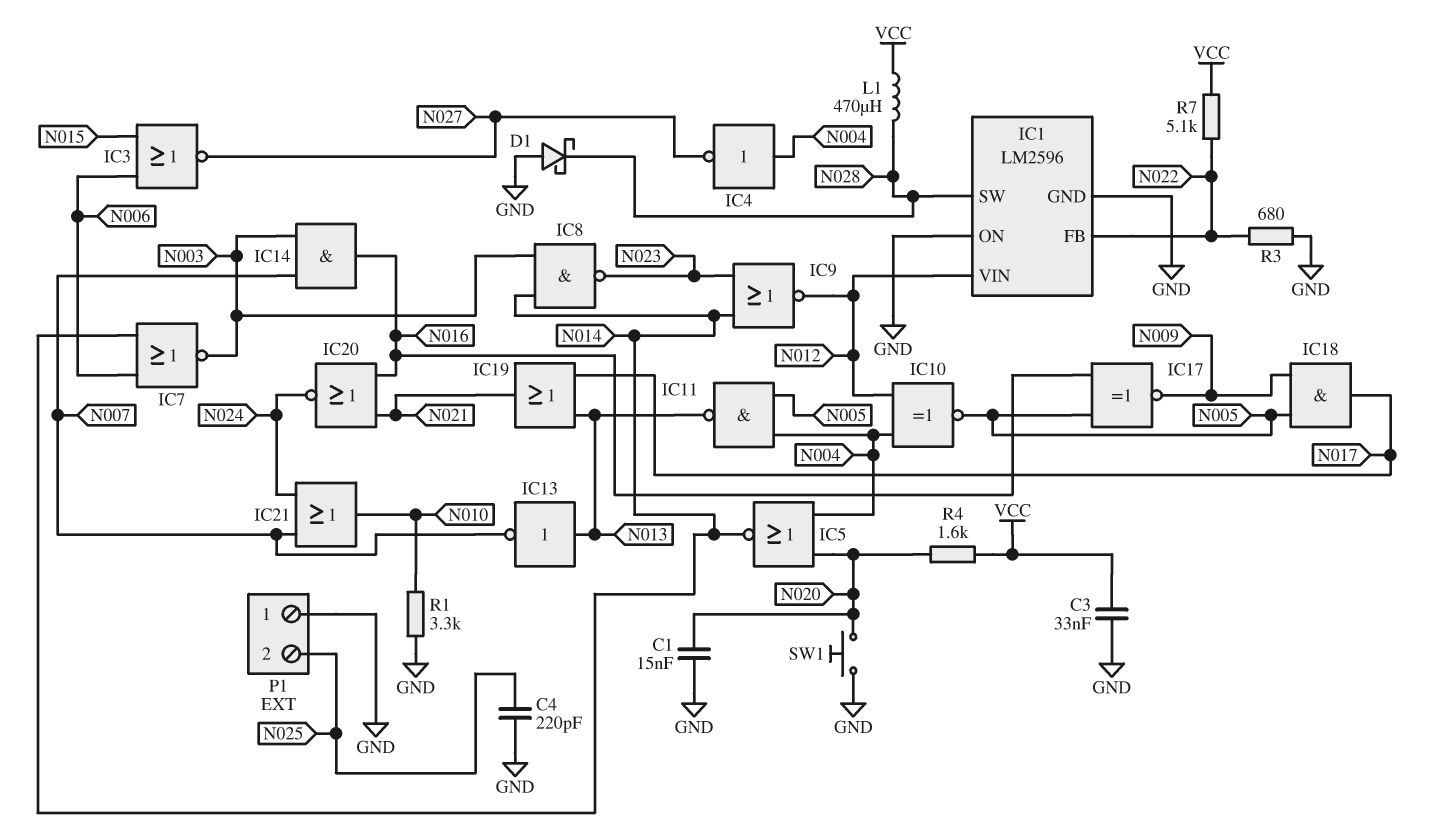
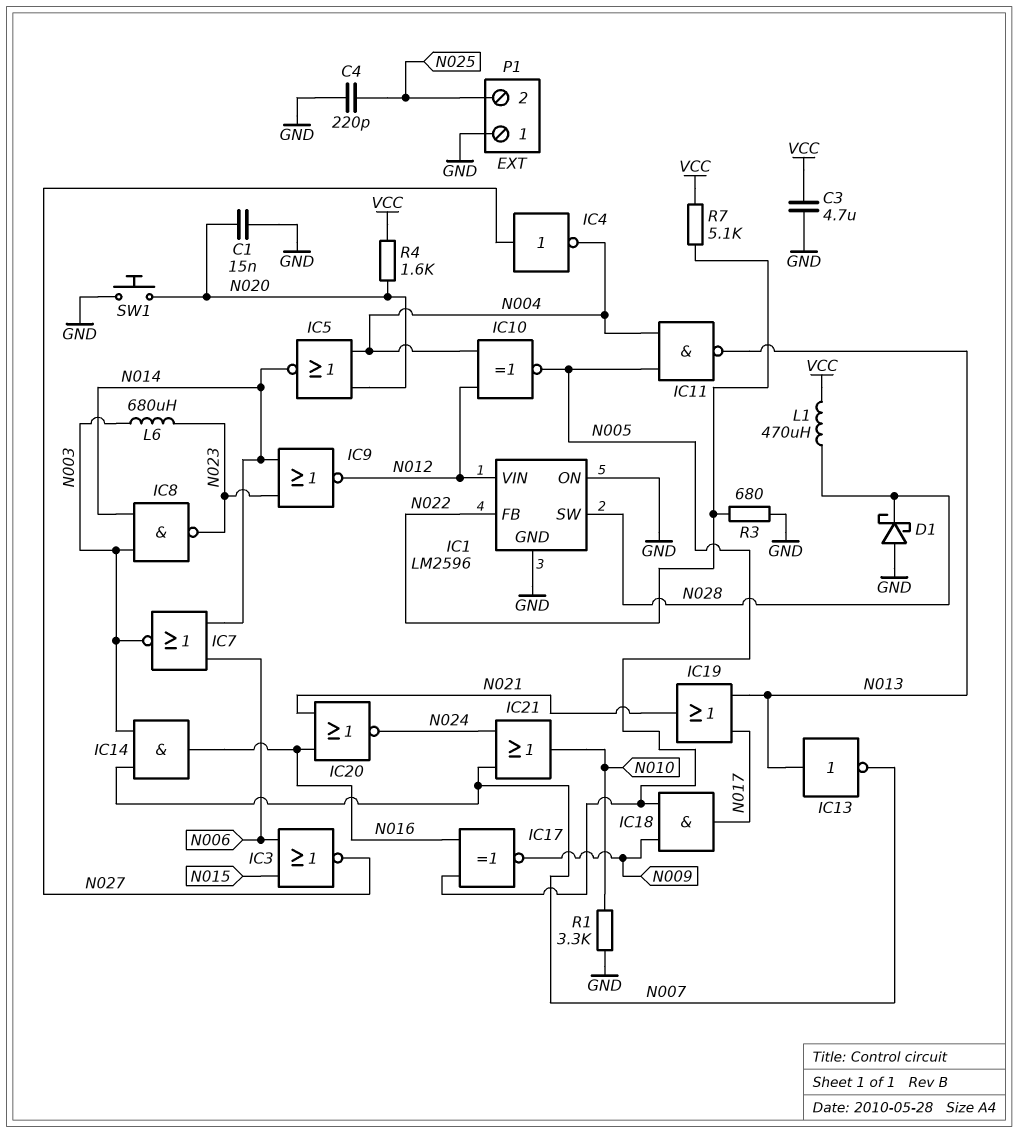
C3: 33nF (GND, VCC) -> 4.7uF (GND, VCC)
IC4: NOT (in N004, out N027) -> NOT (in N027, out N004)
L6: none -> 680uH (N003, N023)

